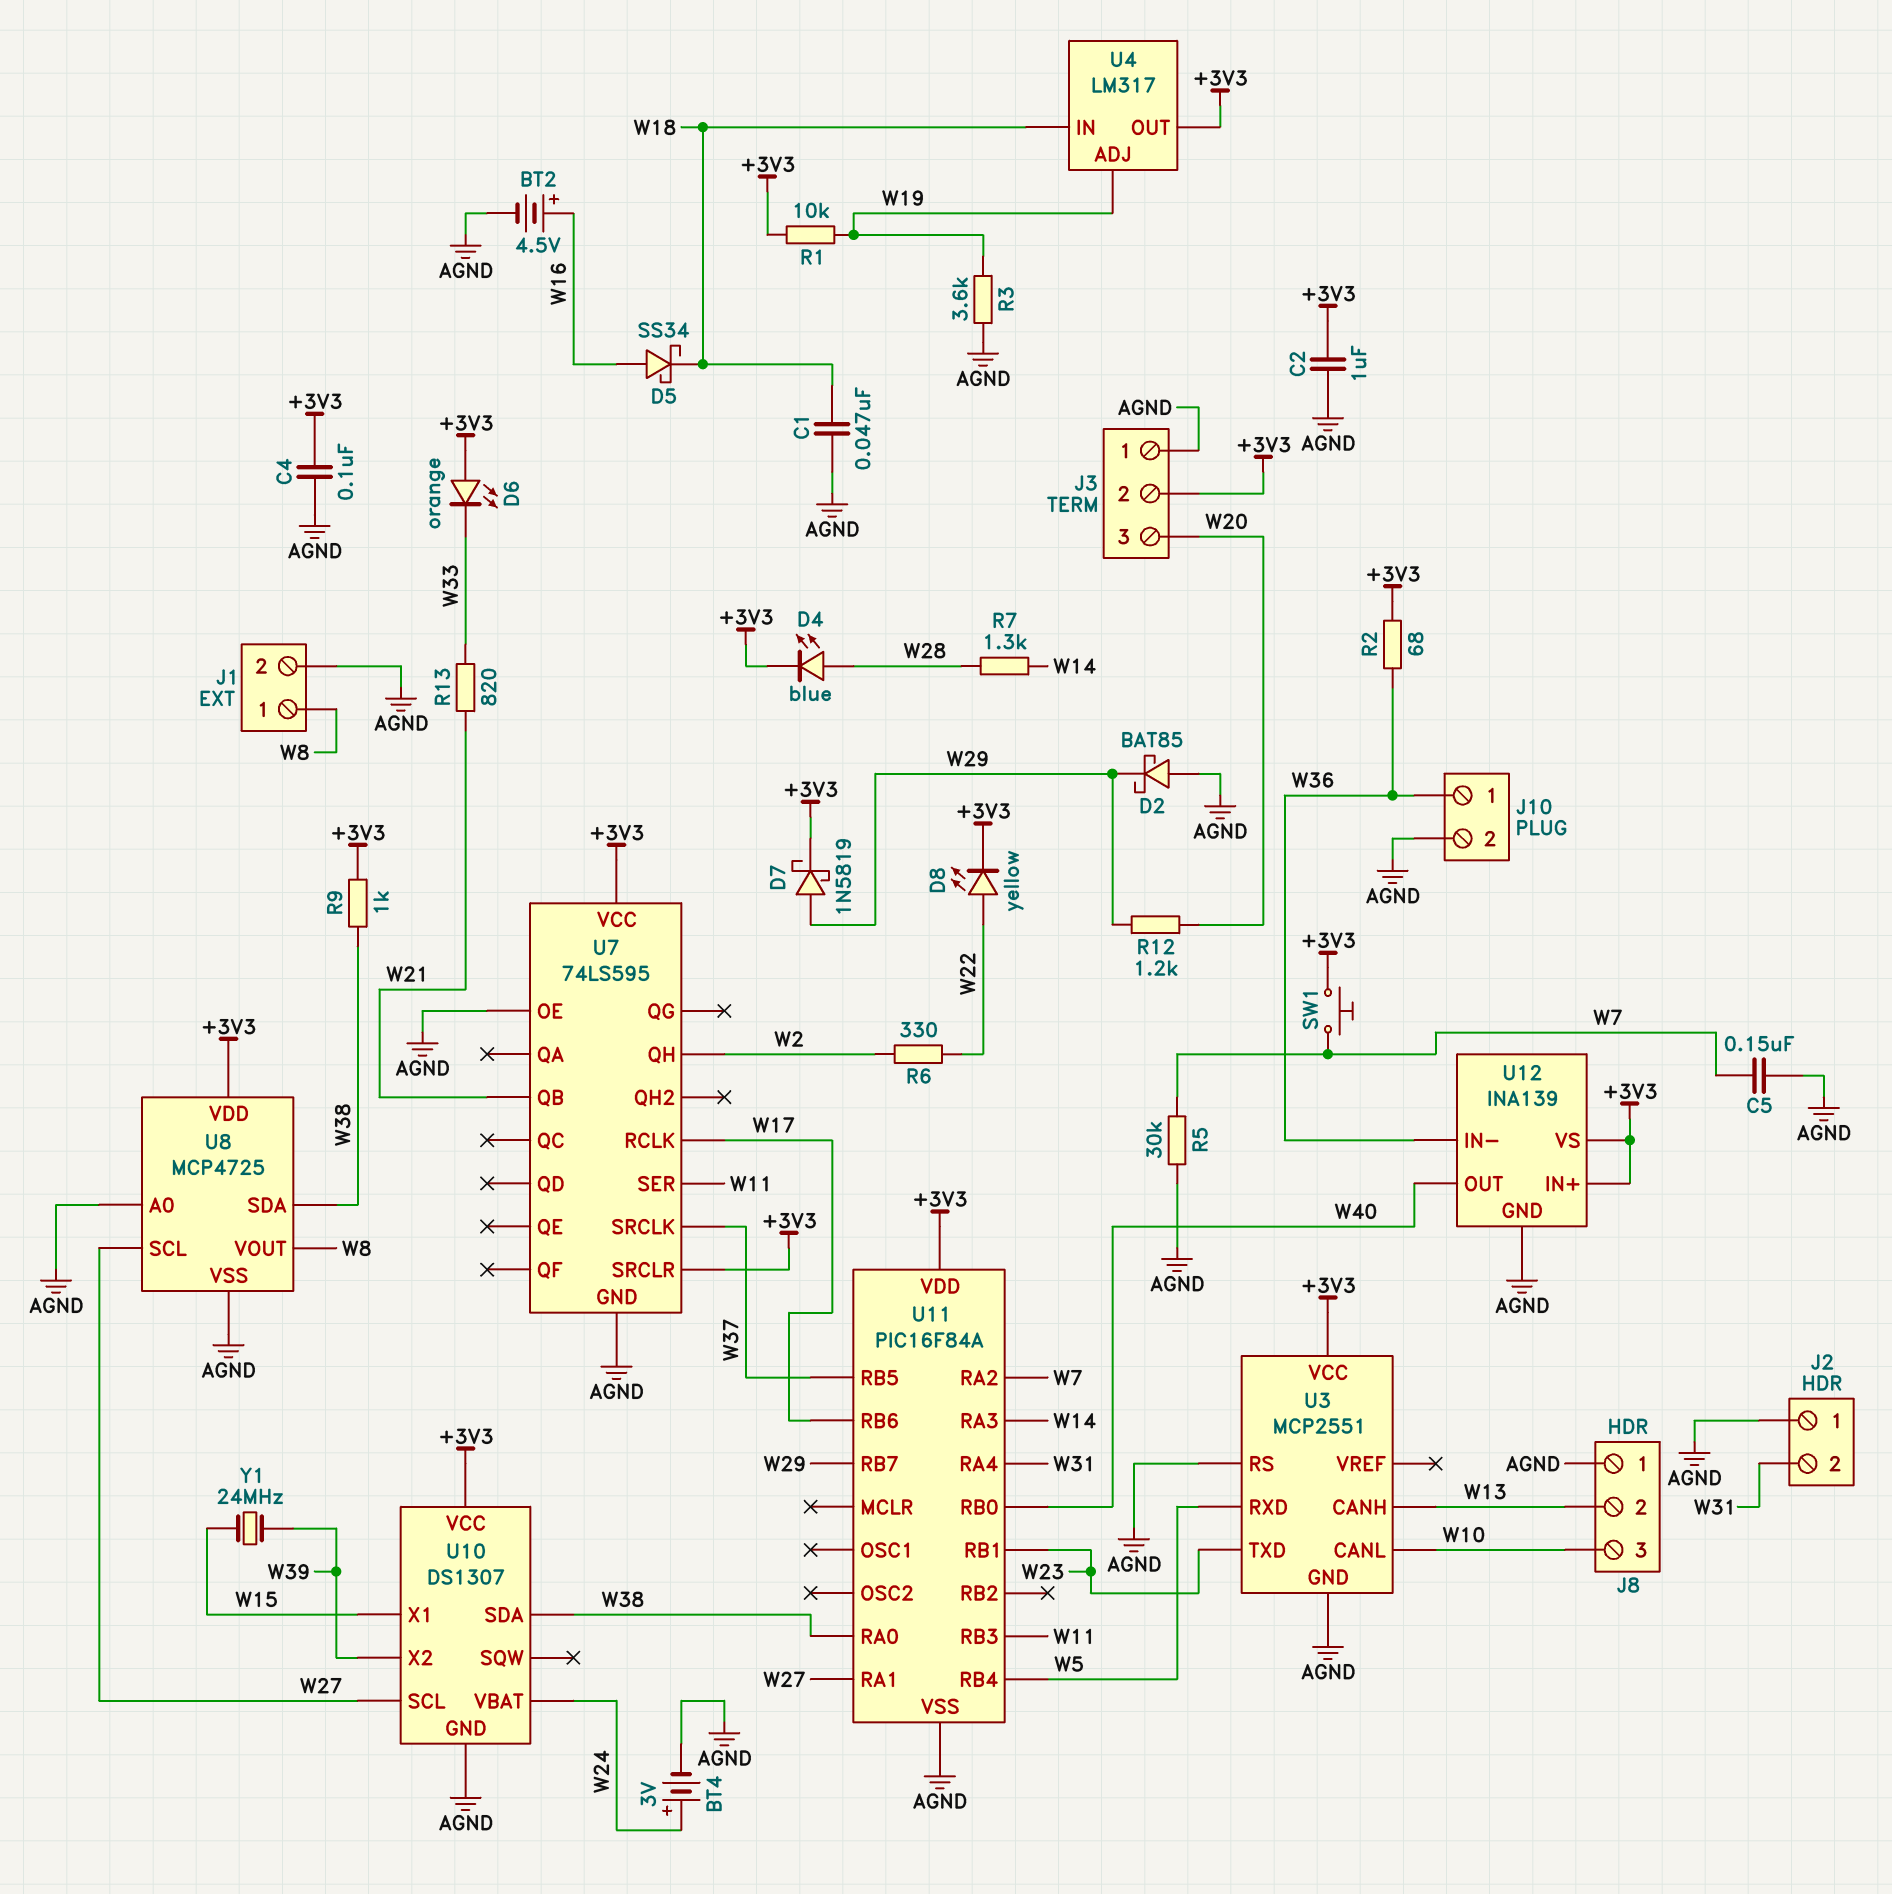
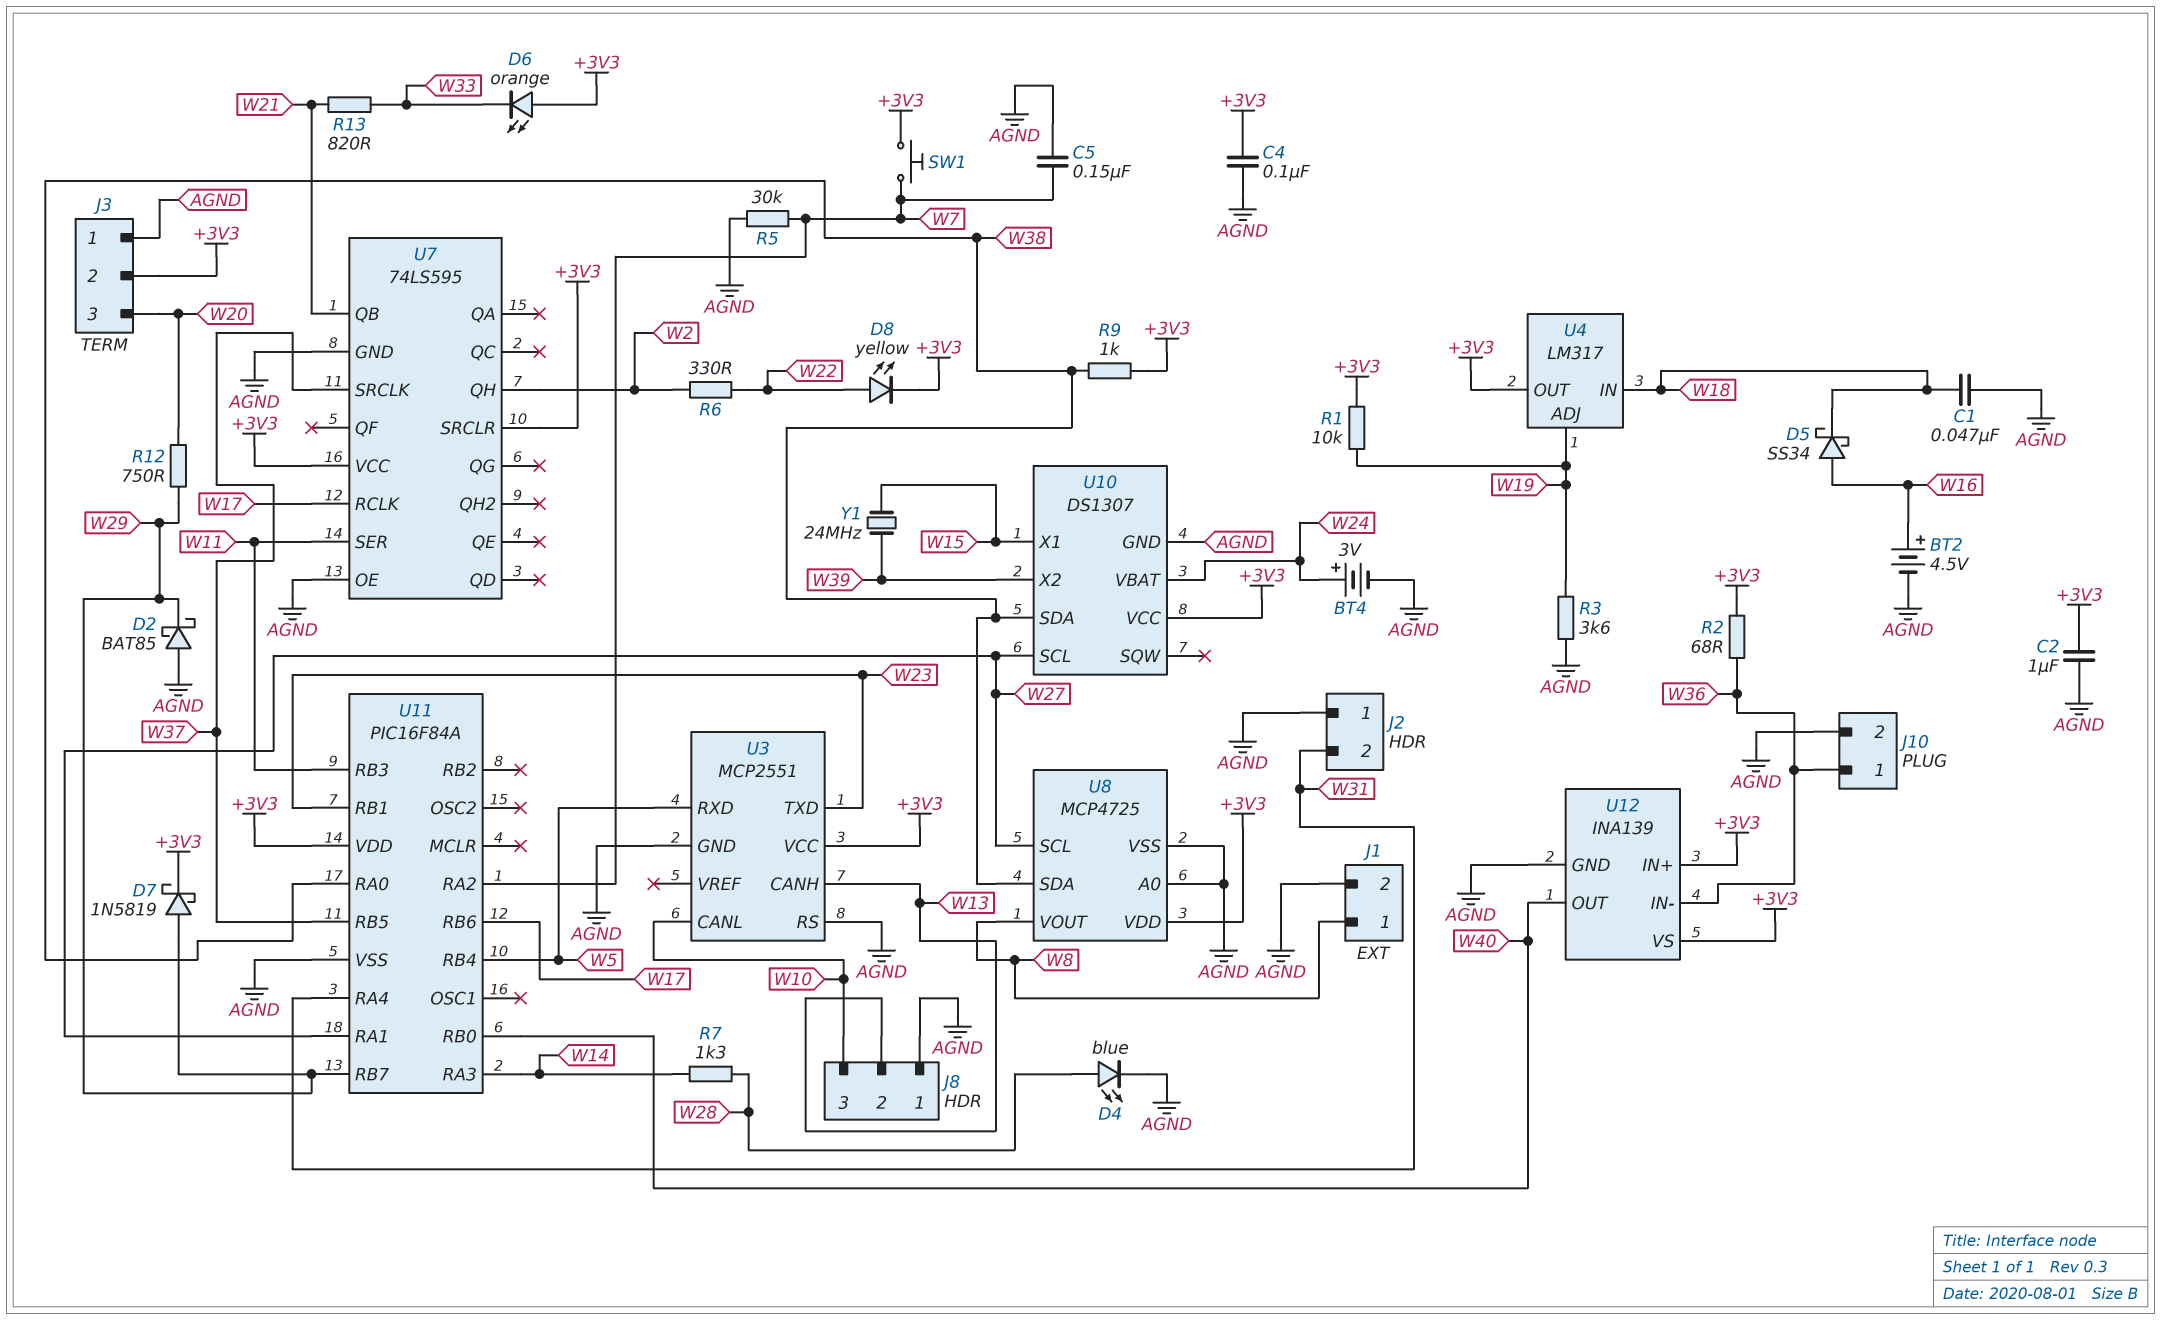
D4: LED blue (A W28, K +3V3) -> LED blue (A W28, K AGND)
R12: 1.2k (W20, W29) -> 750 (W20, W29)

